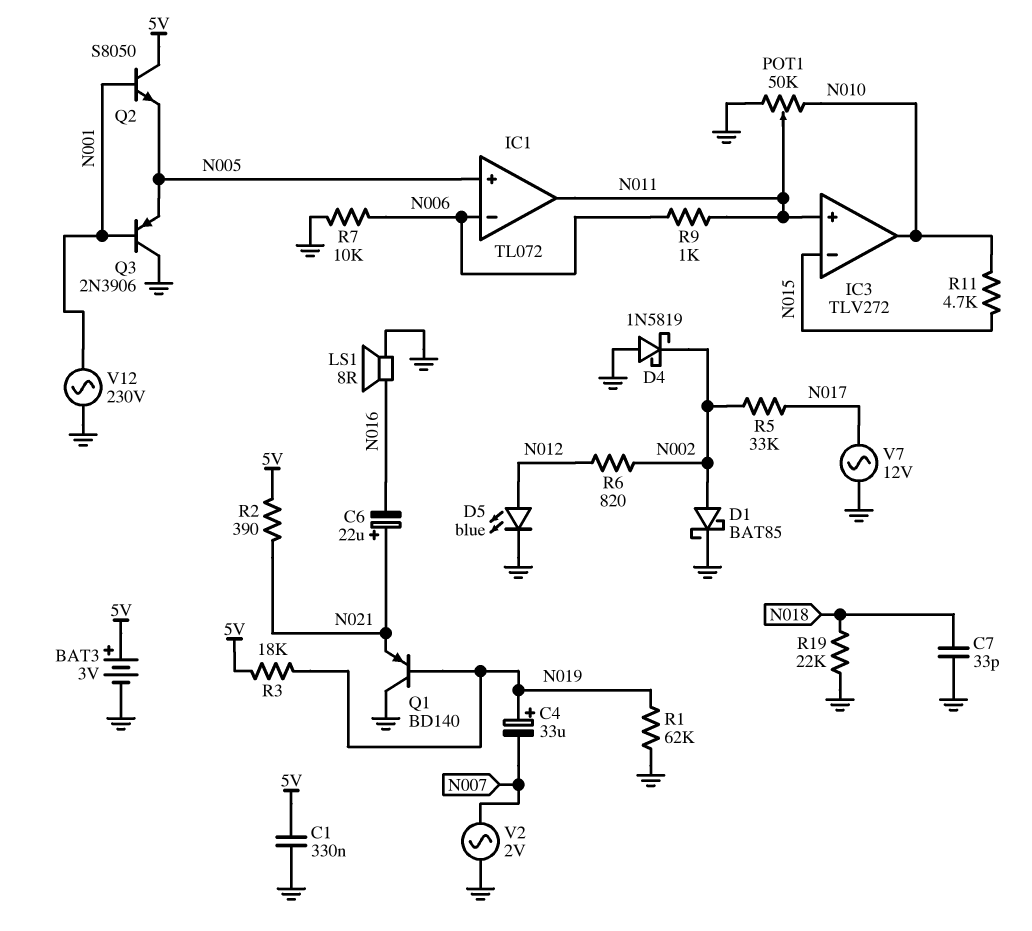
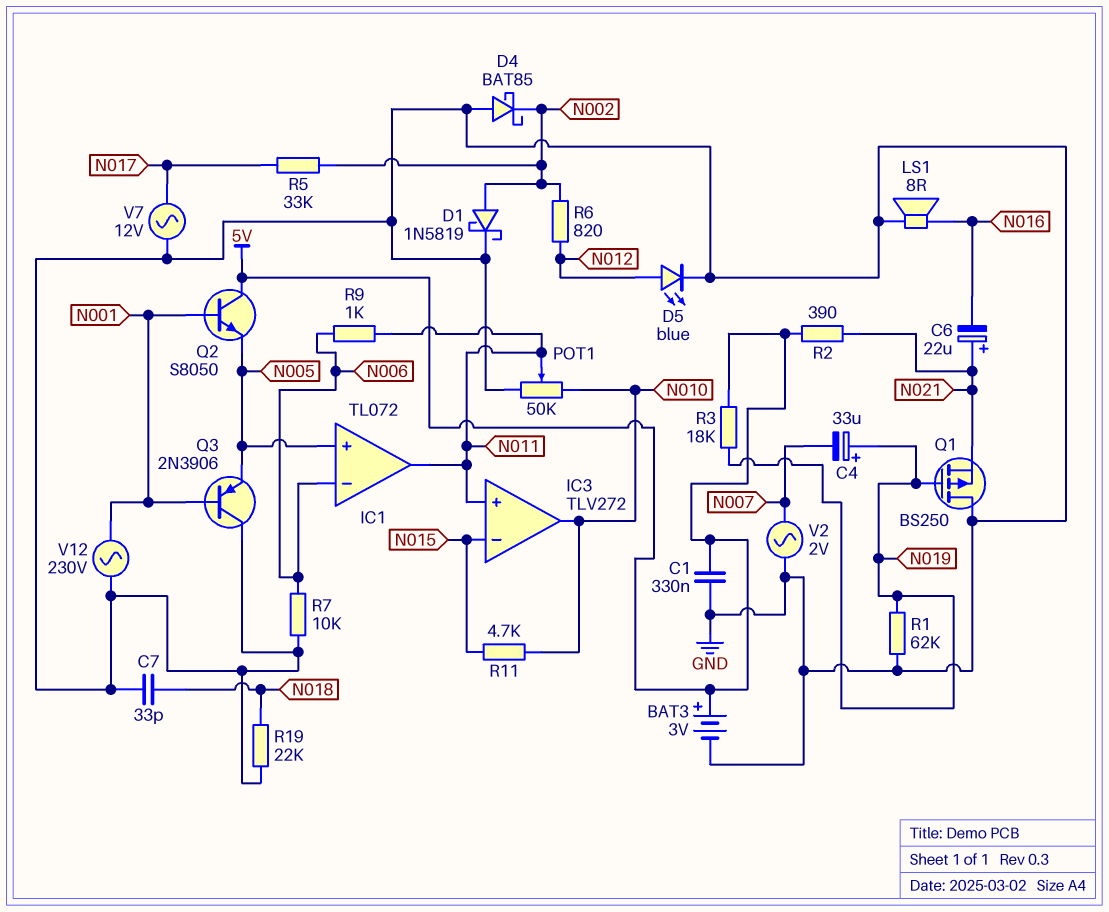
D1: schottky BAT85 (A N002, K GND) -> schottky 1N5819 (A N002, K GND)
D4: schottky 1N5819 (A GND, K N002) -> schottky BAT85 (A GND, K N002)
Q1: PNP BD140 (B N019, C GND, E N021) -> PMOS BS250 (G N019, D GND, S N021)

